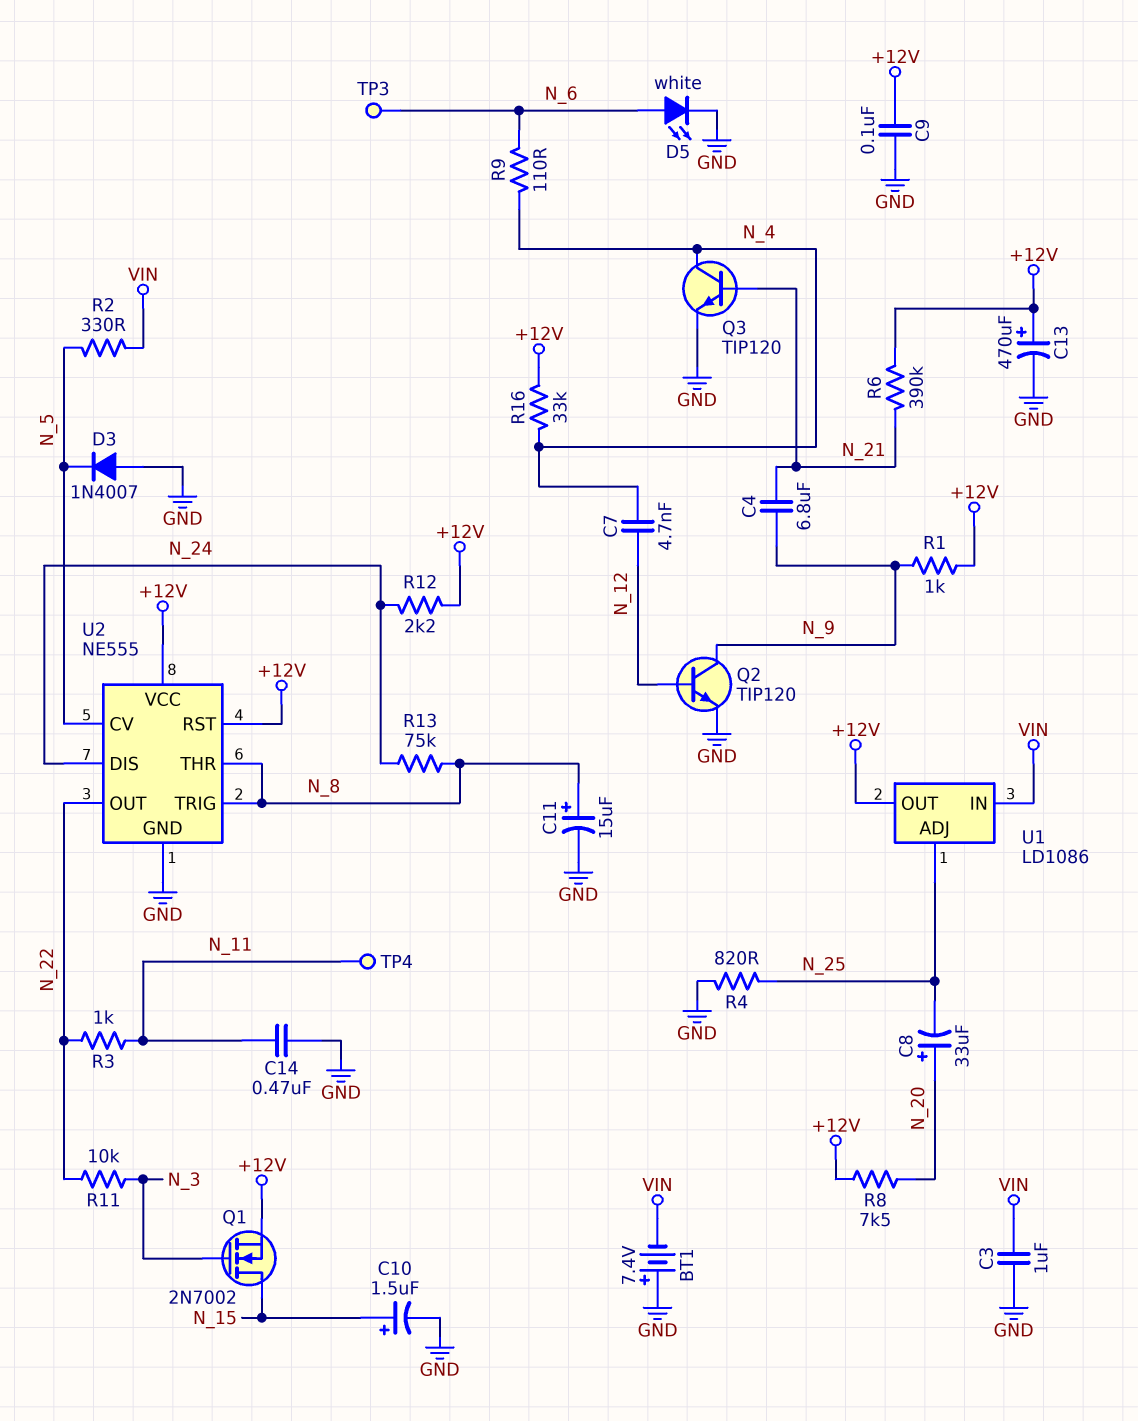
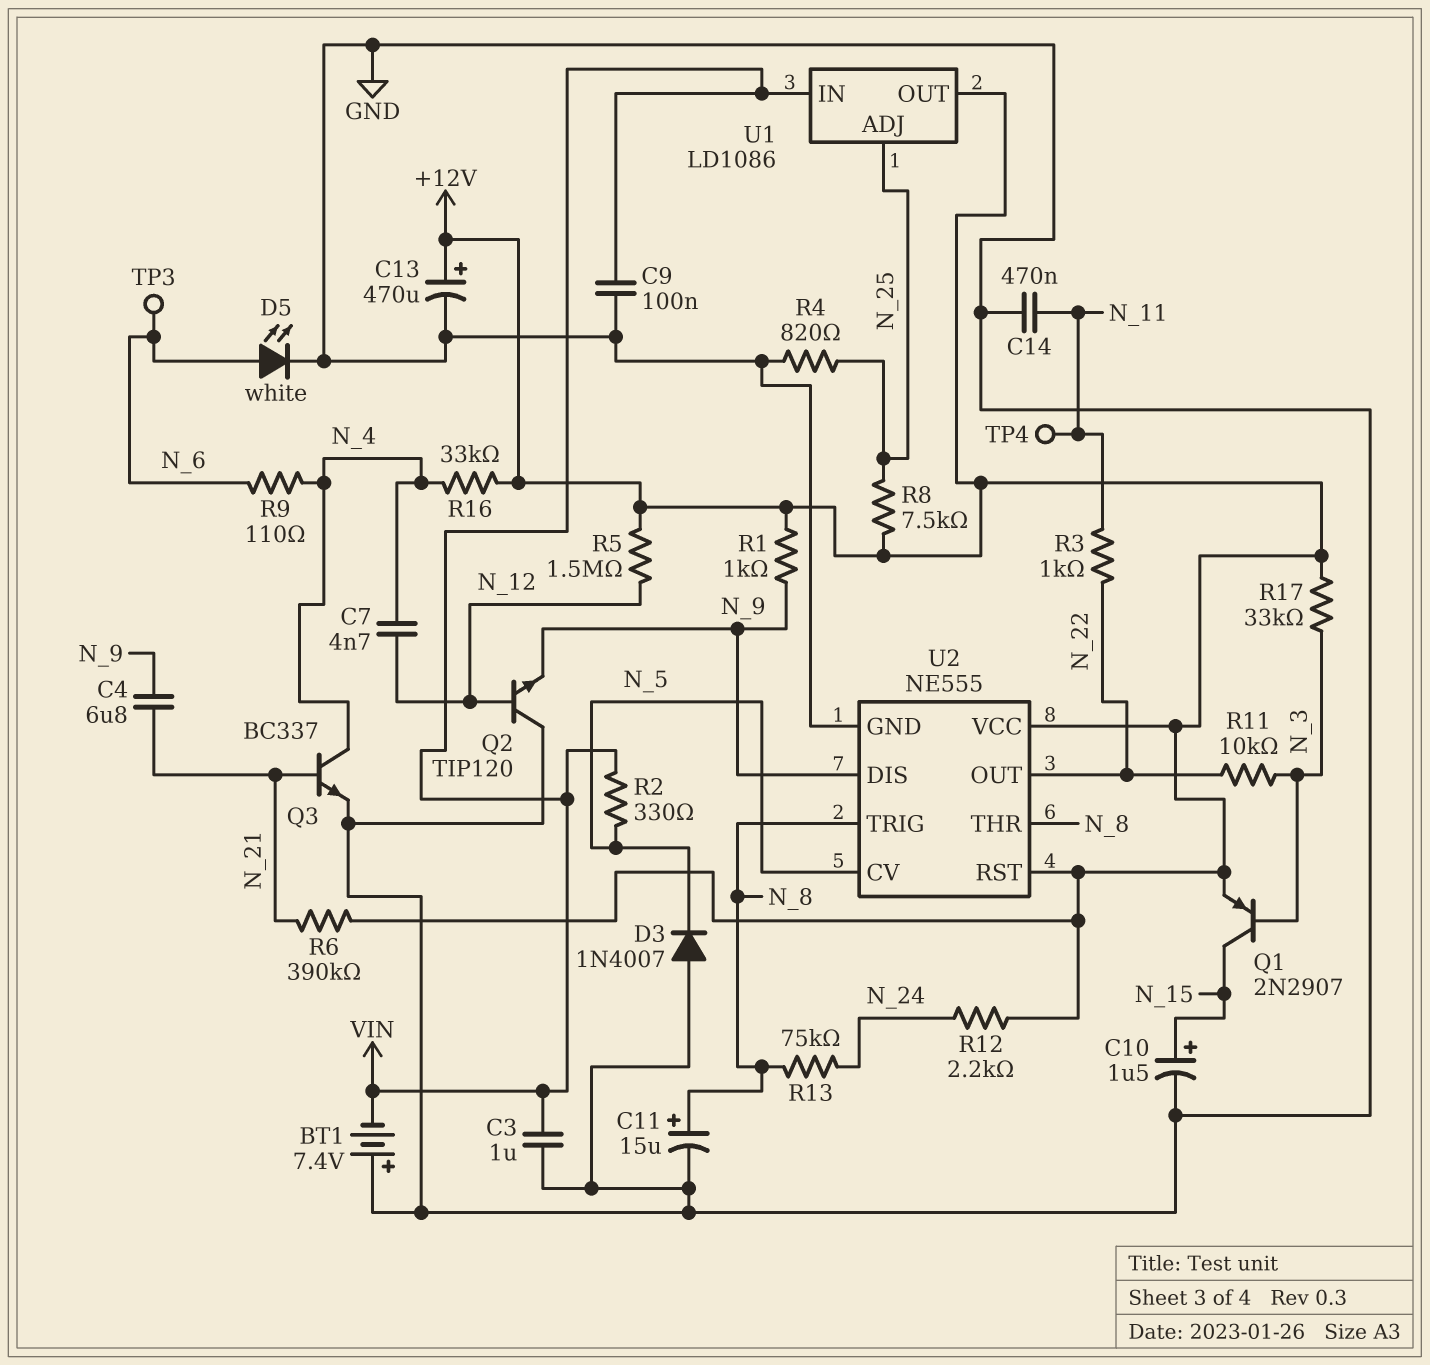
C8: 33uF (plus N_20, minus N_25) -> none
C9: 100nF (+12V, GND) -> 100nF (GND, VIN)
Q1: NMOS 2N7002 (G N_3, D N_15, S +12V) -> PNP 2N2907 (B N_3, C N_15, E +12V)
Q2: NPN TIP120 (B N_12, C N_9, E GND) -> NPN TIP120 (B N_12, C GND, E N_9)
Q3: NPN TIP120 (B N_21, C N_4, E GND) -> NPN BC337 (B N_21, C N_4, E GND)
R5: none -> 1.5M (+12V, N_12)
R8: 7.5k (+12V, N_20) -> 7.5k (+12V, N_25)
R17: none -> 33k (+12V, N_3)
U2 pin DIS: N_24 -> N_9

